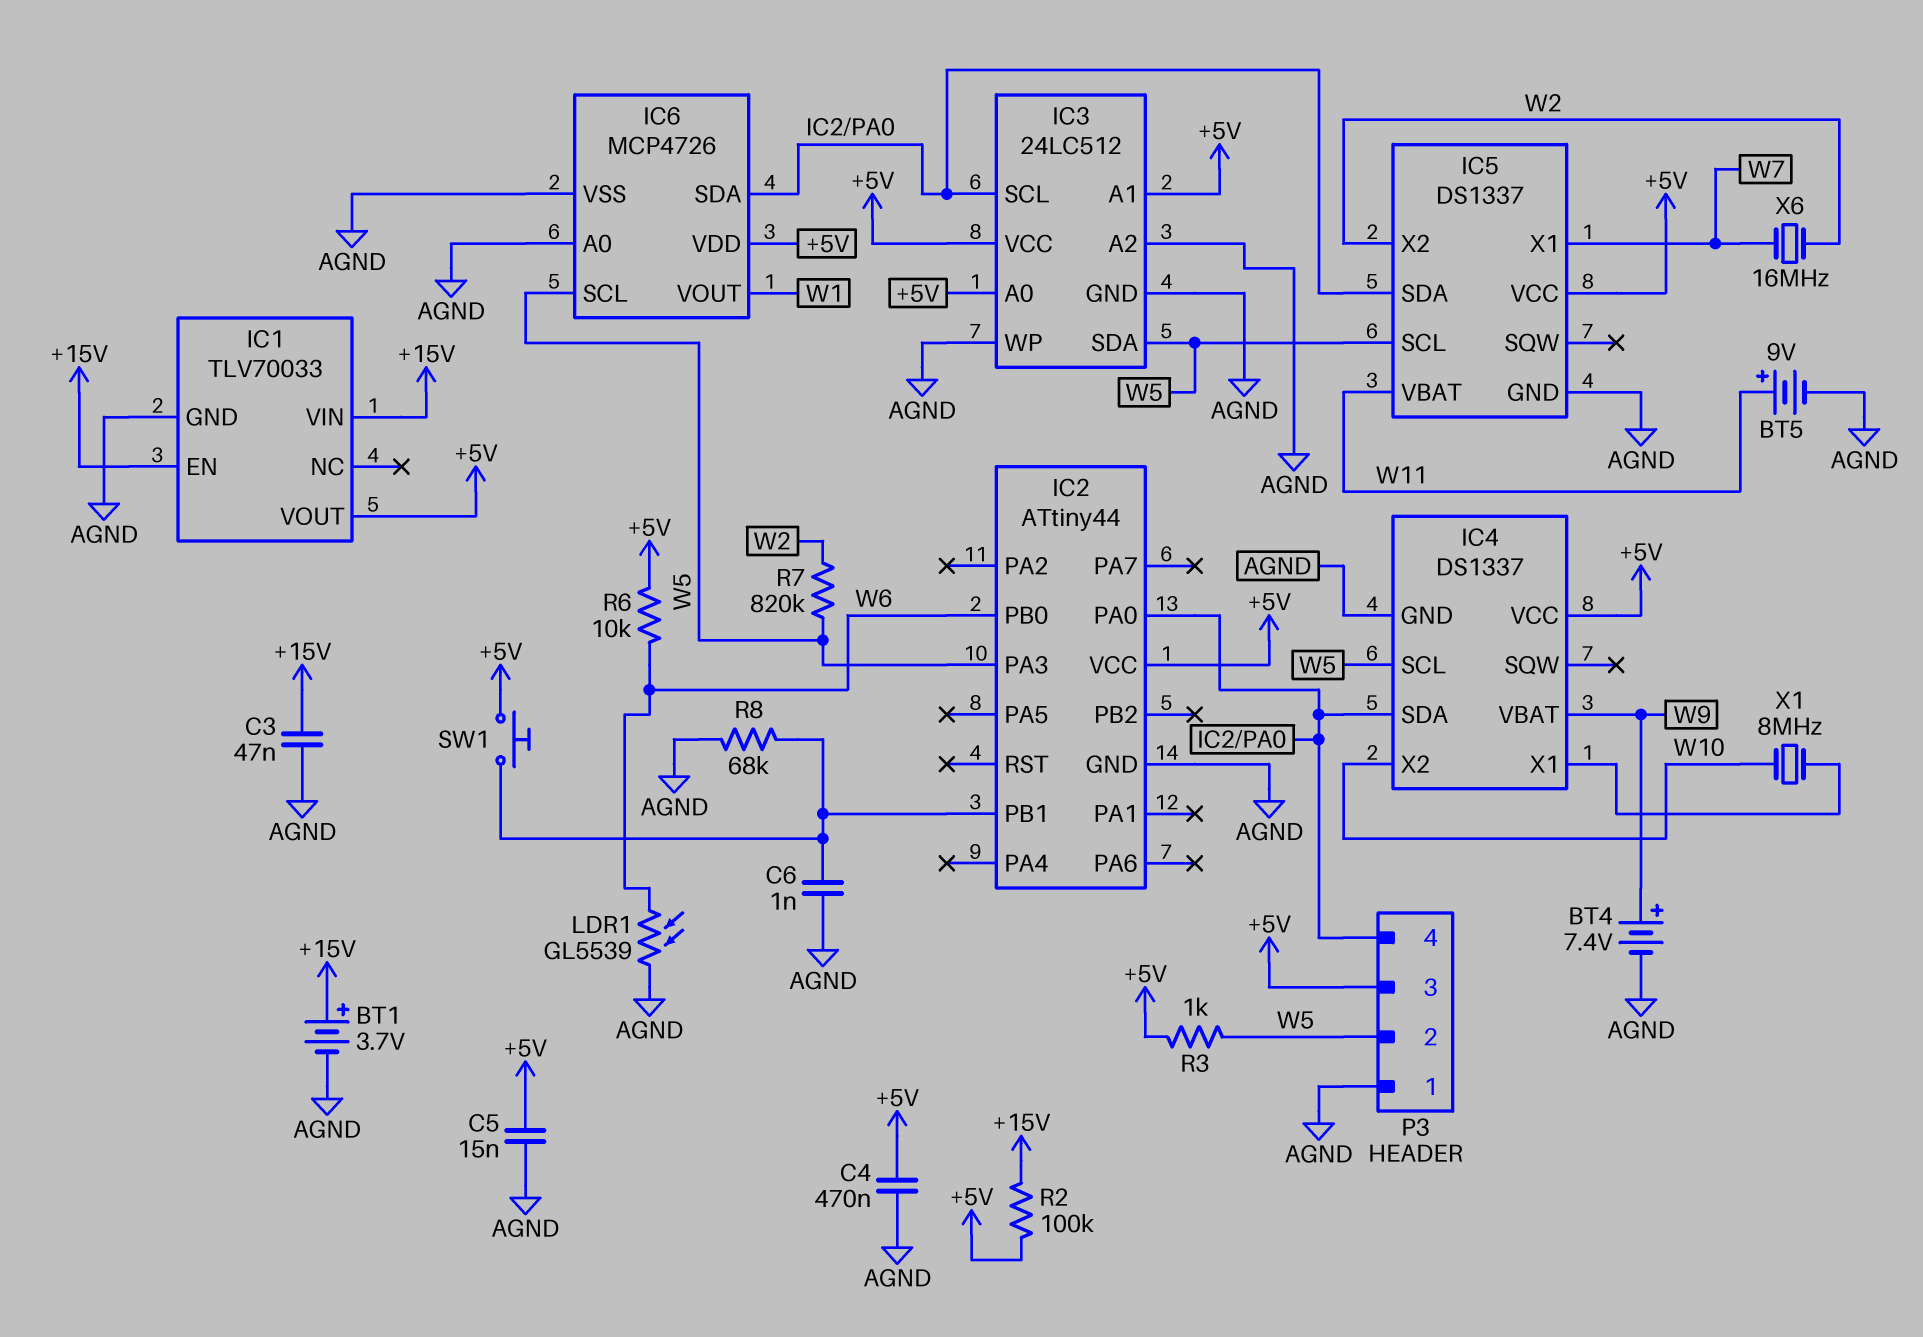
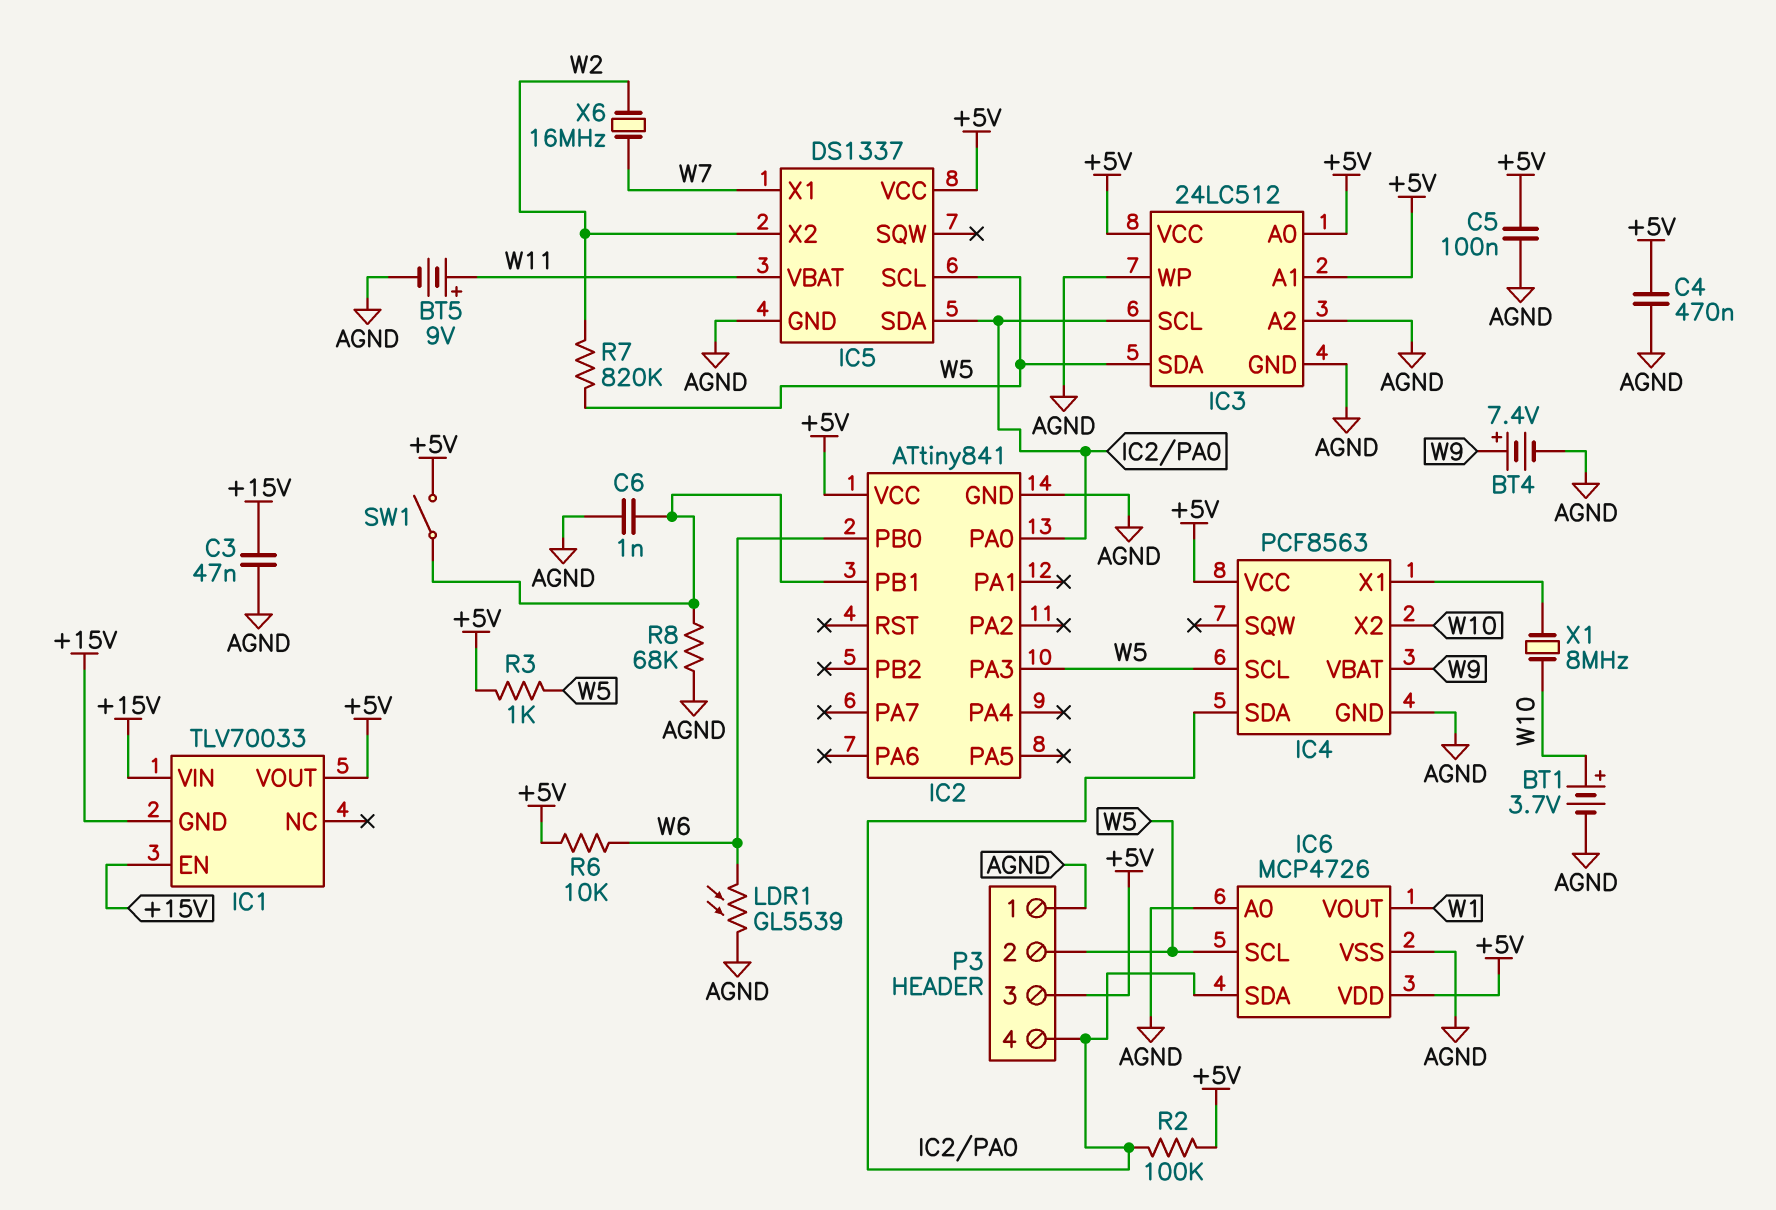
BT1: 3.7V (plus +15V, minus AGND) -> 3.7V (plus W10, minus AGND)
C5: 15nF (+5V, AGND) -> 100nF (+5V, AGND)
IC1 pin GND: AGND -> +15V
IC2: ATtiny44 -> ATtiny841
IC4: DS1337 -> PCF8563
R2: 100k (+5V, +15V) -> 100k (+5V, IC2/PA0)
SW1: button (+5V, IC2/PB1) -> switch (+5V, IC2/PB1)

